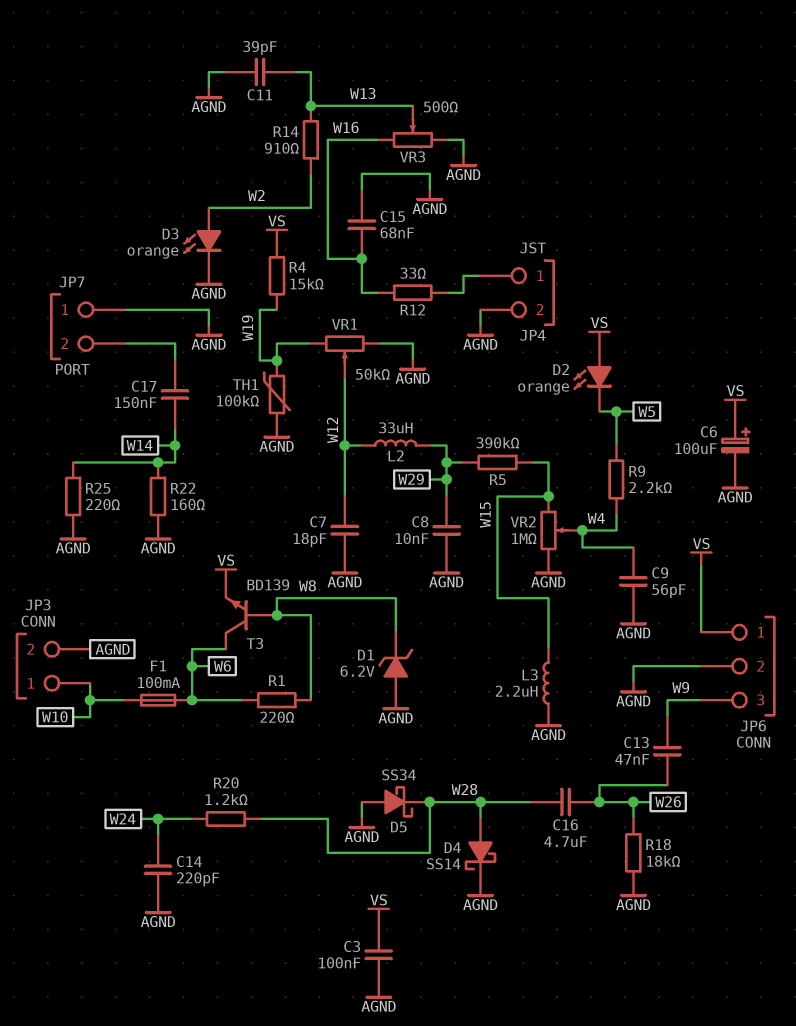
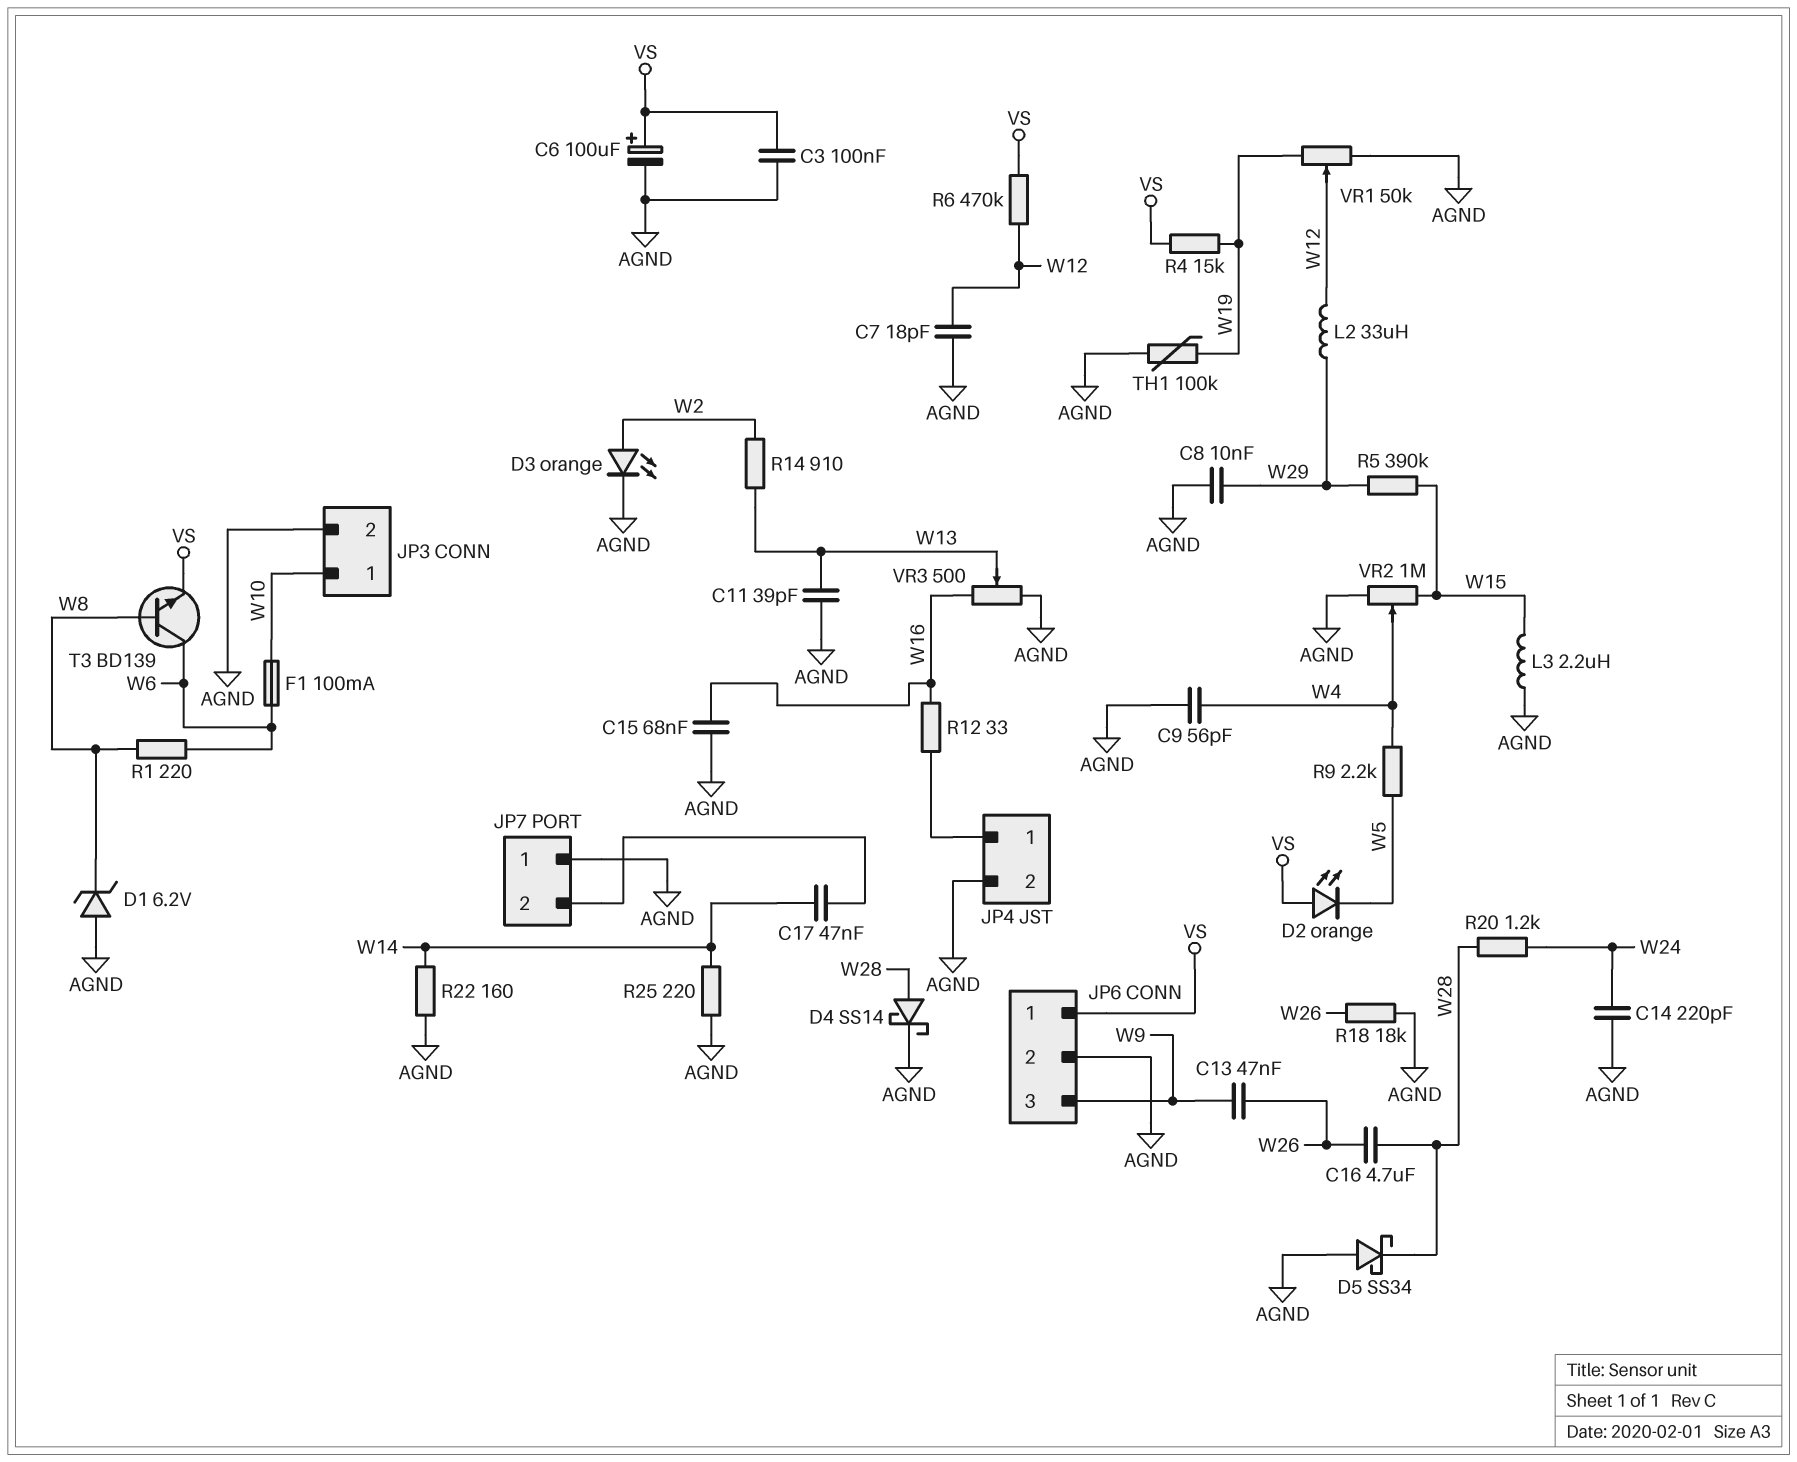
C17: 150nF (JP7/2, W14) -> 47nF (JP7/2, W14)
R6: none -> 470k (VS, W12)

